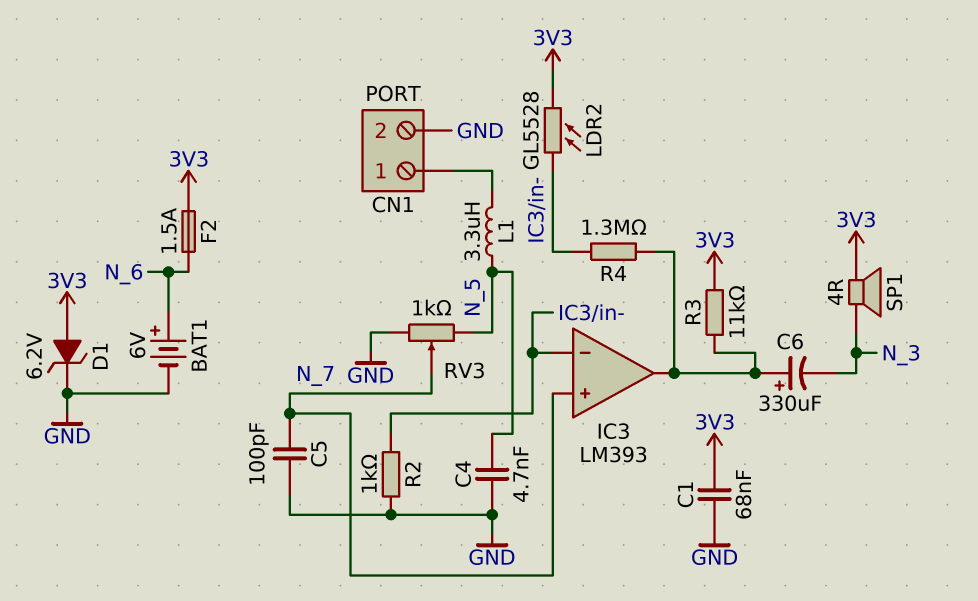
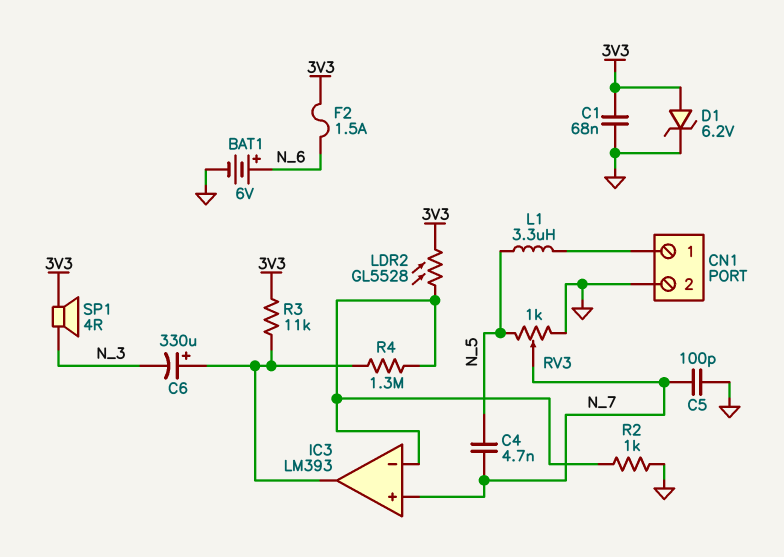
C4: 4.7nF (GND, N_5) -> 4.7nF (N_5, N_7)

